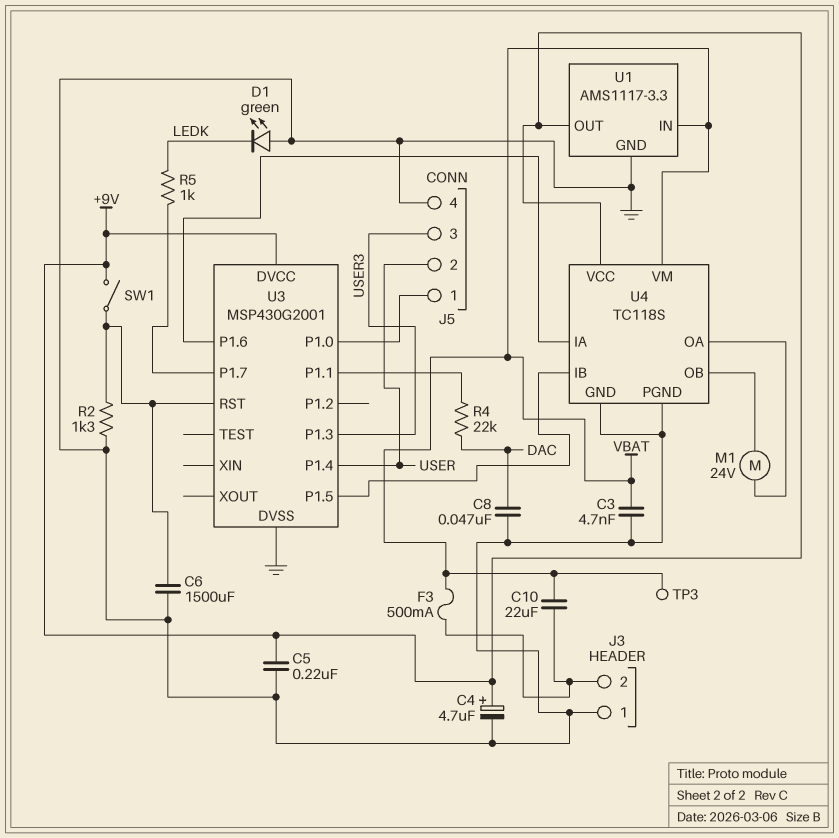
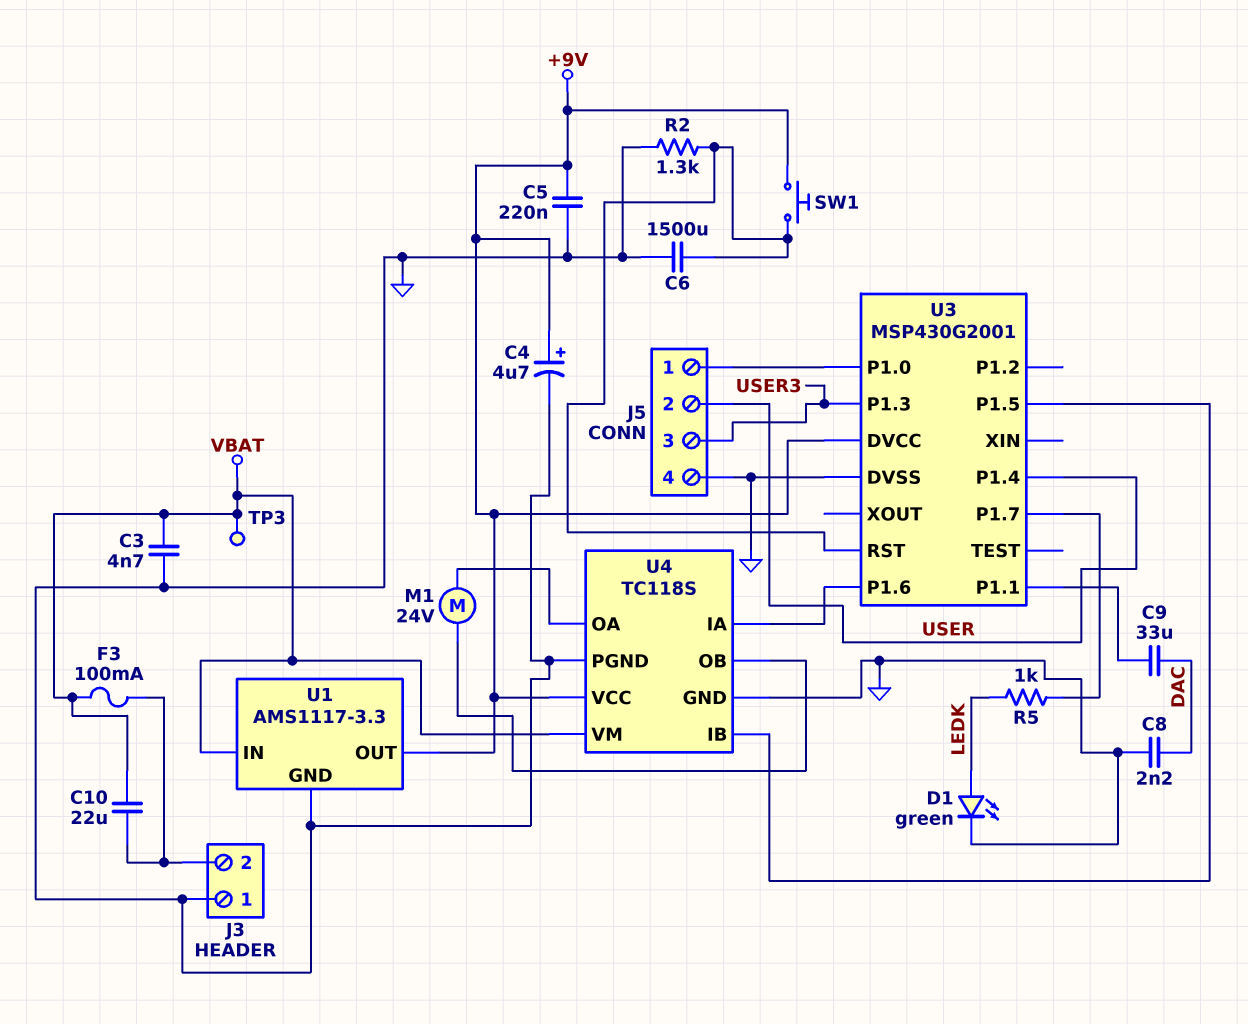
C8: 47nF (DAC, GND) -> 2.2nF (DAC, GND)
C9: none -> 33uF (DAC, U3/P1.1)
D1: LED green (A GND, K LEDK) -> LED green (A LEDK, K GND)
F3: 500mA (J3/2, VBAT) -> 100mA (J3/2, VBAT)
R4: 22k (DAC, U3/P1.1) -> none
SW1: switch (+9V, U3/RST) -> button (+9V, U3/RST)

